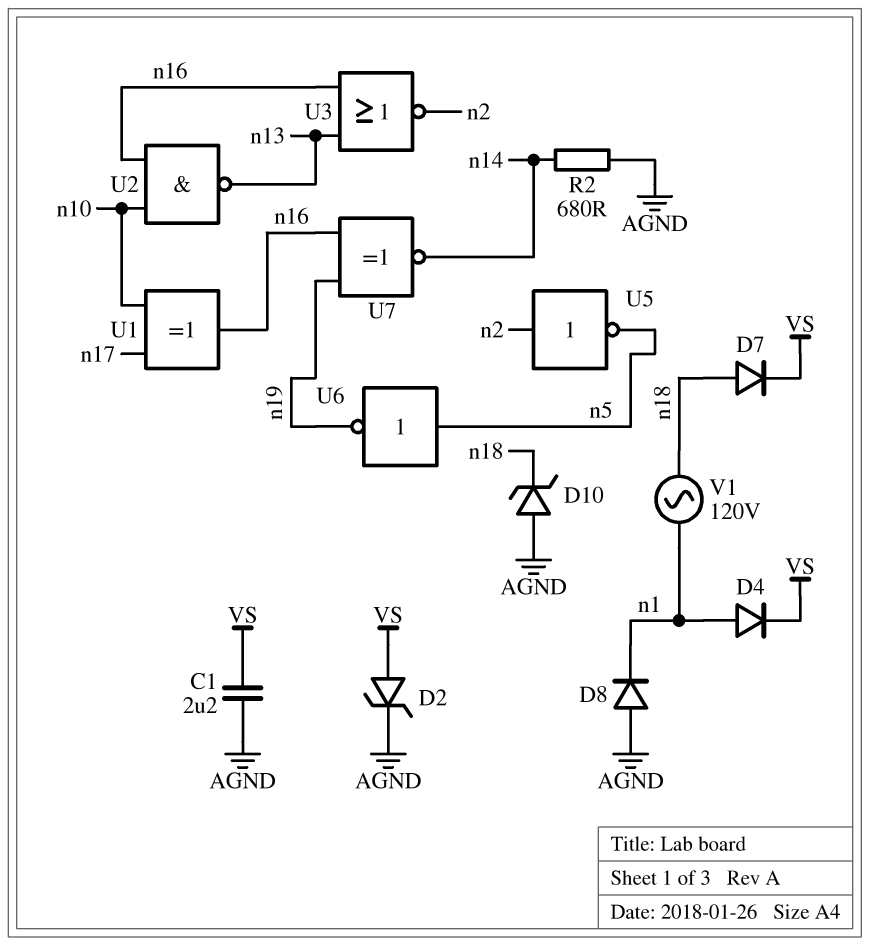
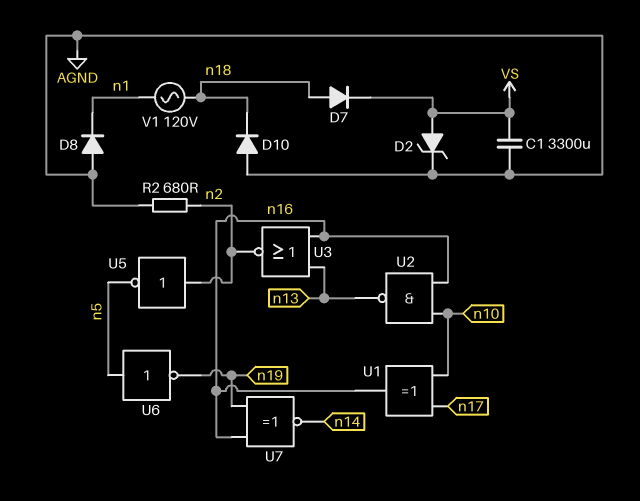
C1: 2.2uF (AGND, VS) -> 3300uF (AGND, VS)
D4: diode (A n1, K VS) -> none
D10: zener (A AGND, K n18) -> diode (A AGND, K n18)
R2: 680 (AGND, n14) -> 680 (AGND, n2)

